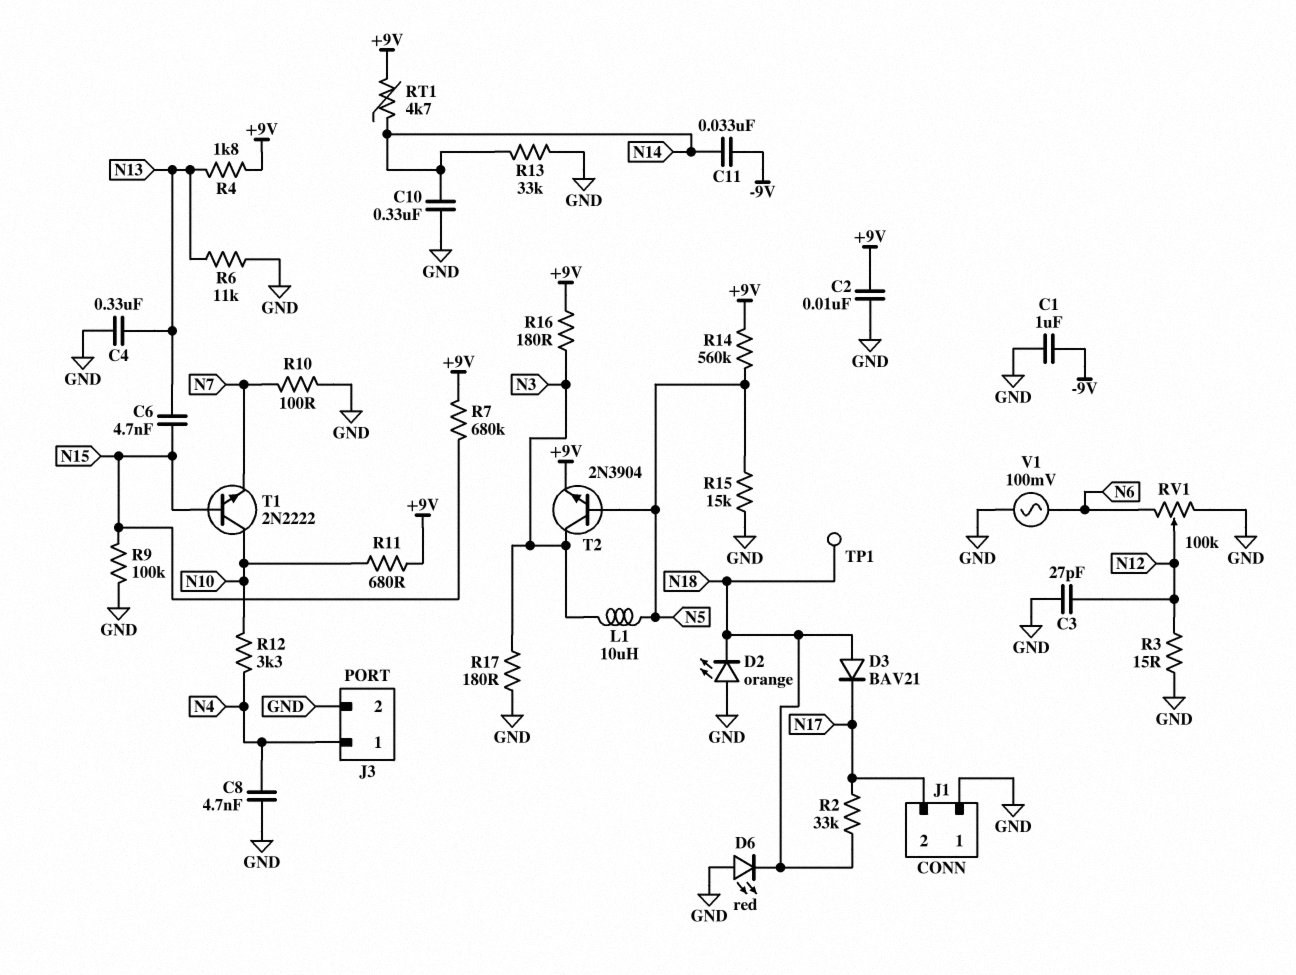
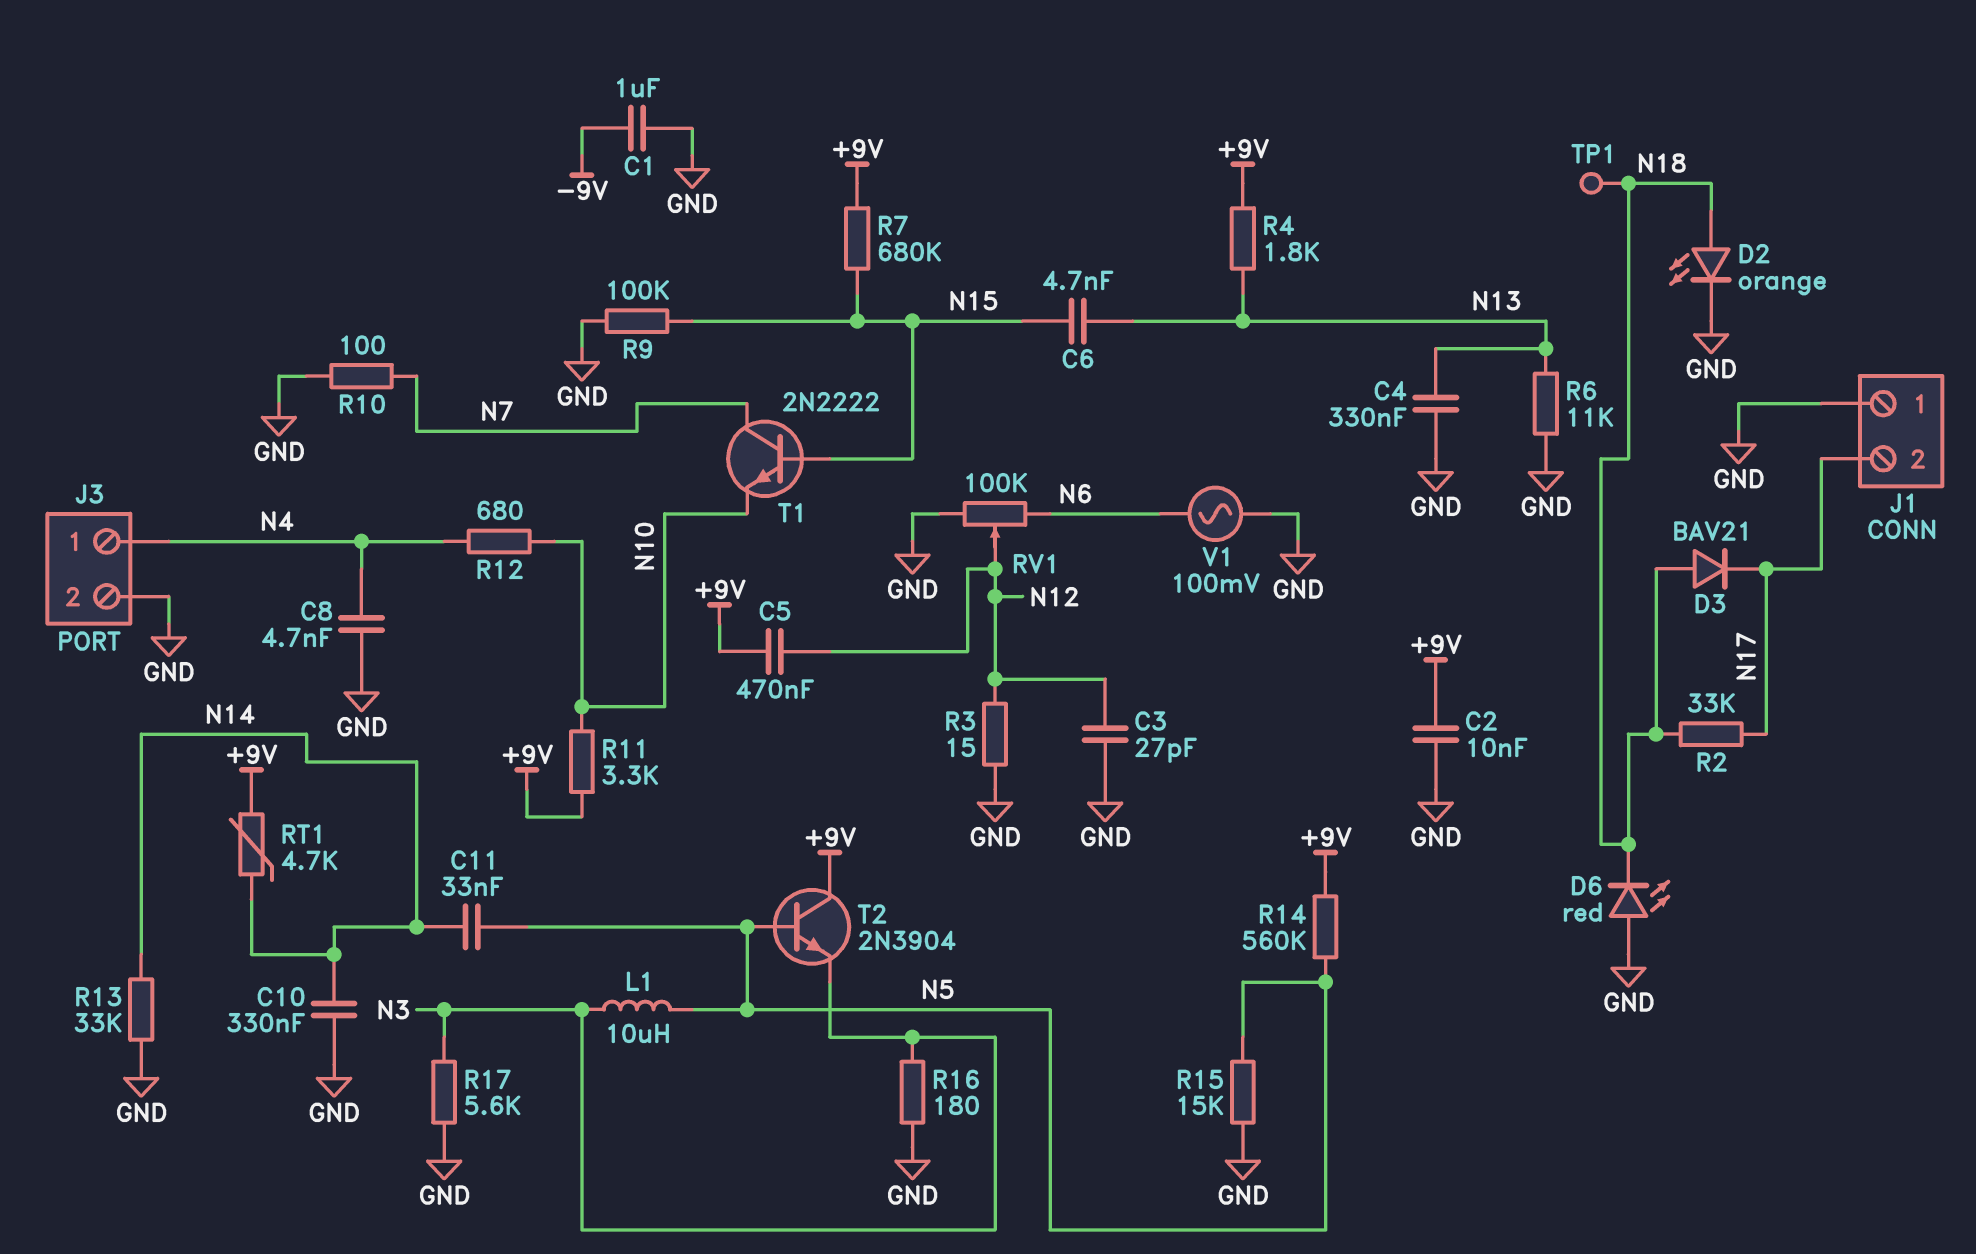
C5: none -> 470nF (+9V, N12)
C11: 33nF (-9V, N14) -> 33nF (N5, N14)
D2: LED orange (A GND, K N18) -> LED orange (A N18, K GND)
R11: 680 (+9V, N10) -> 3.3k (+9V, N10)
R12: 3.3k (N4, N10) -> 680 (N4, N10)
R16: 180 (+9V, N3) -> 180 (GND, N3)
R17: 180 (GND, N3) -> 5.6k (GND, N3)
T1: NPN 2N2222 (B N15, C N10, E N7) -> NPN 2N2222 (B N15, C N7, E N10)
T2: NPN 2N3904 (B N5, C N3, E +9V) -> NPN 2N3904 (B N5, C +9V, E N3)

